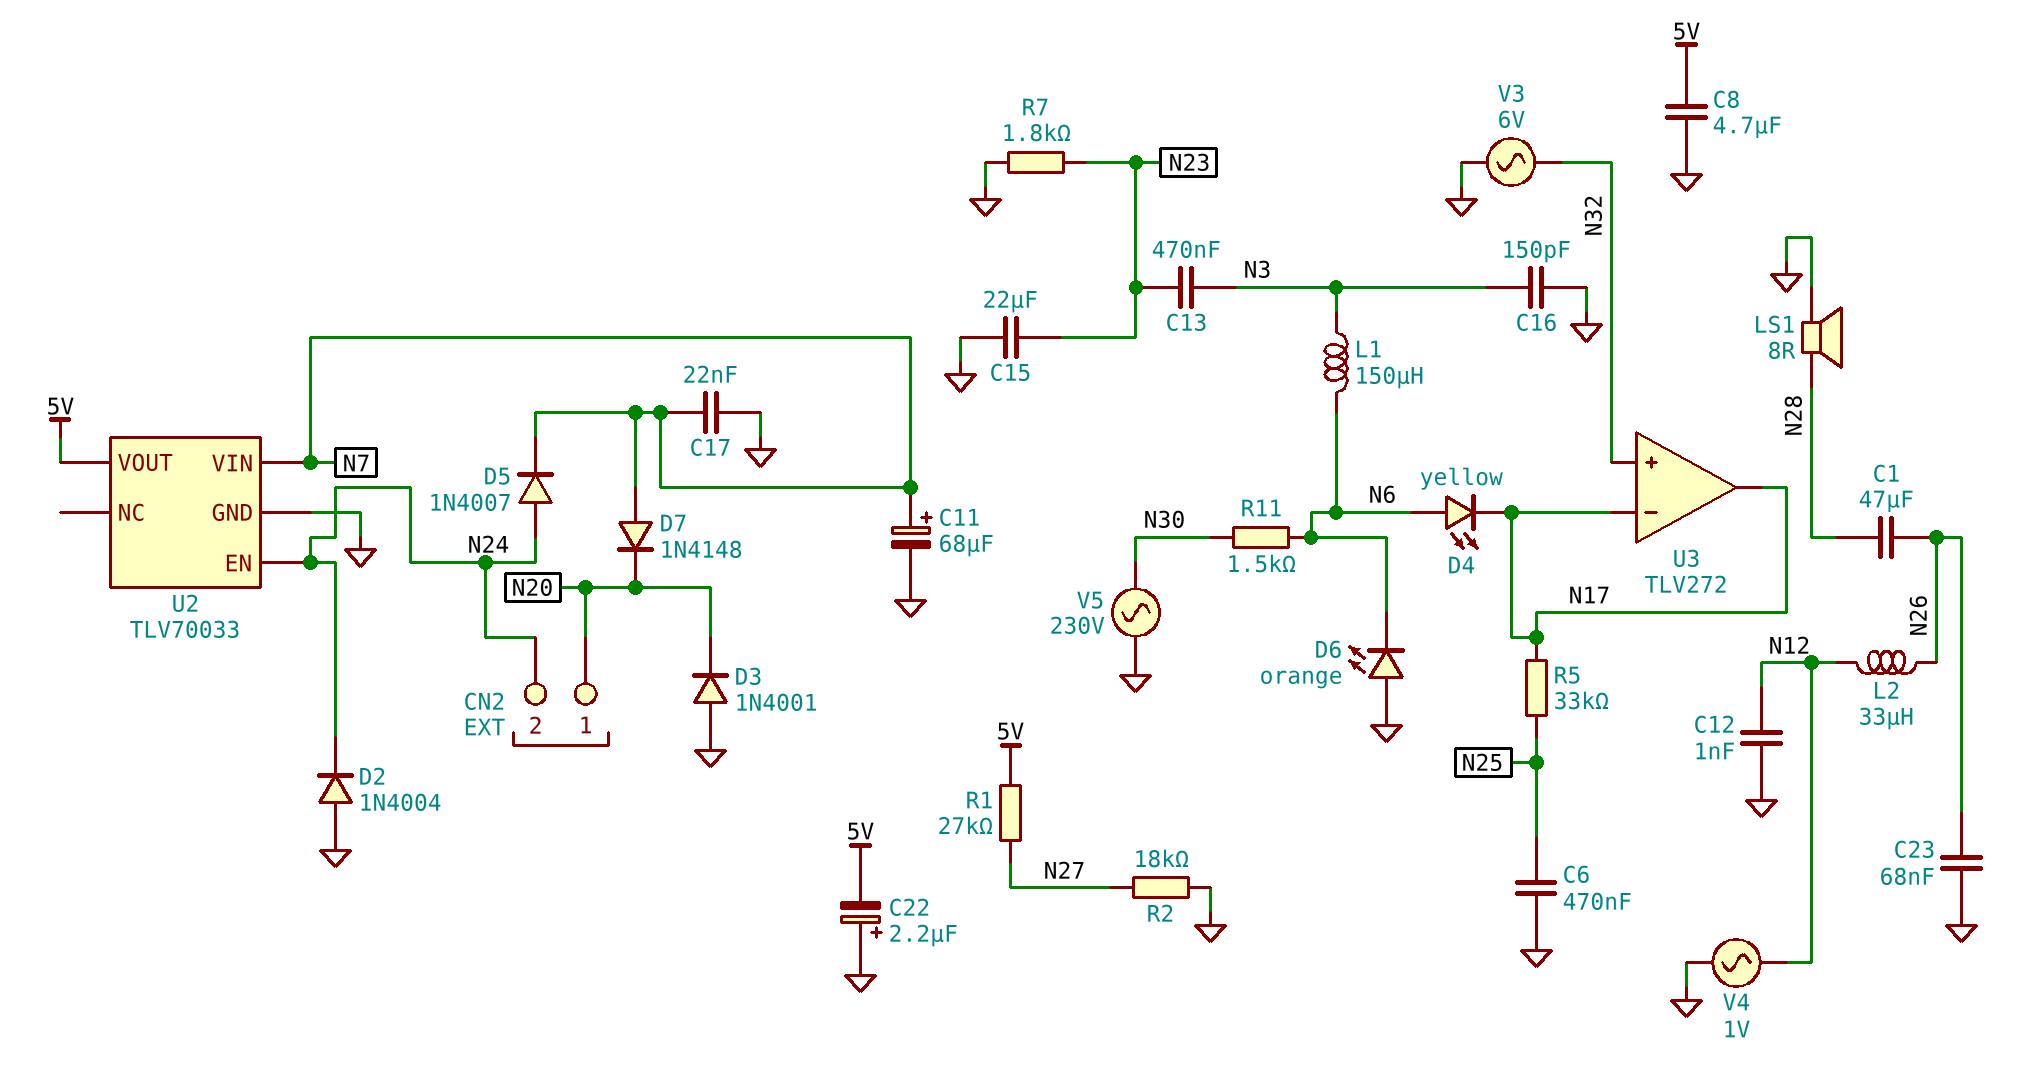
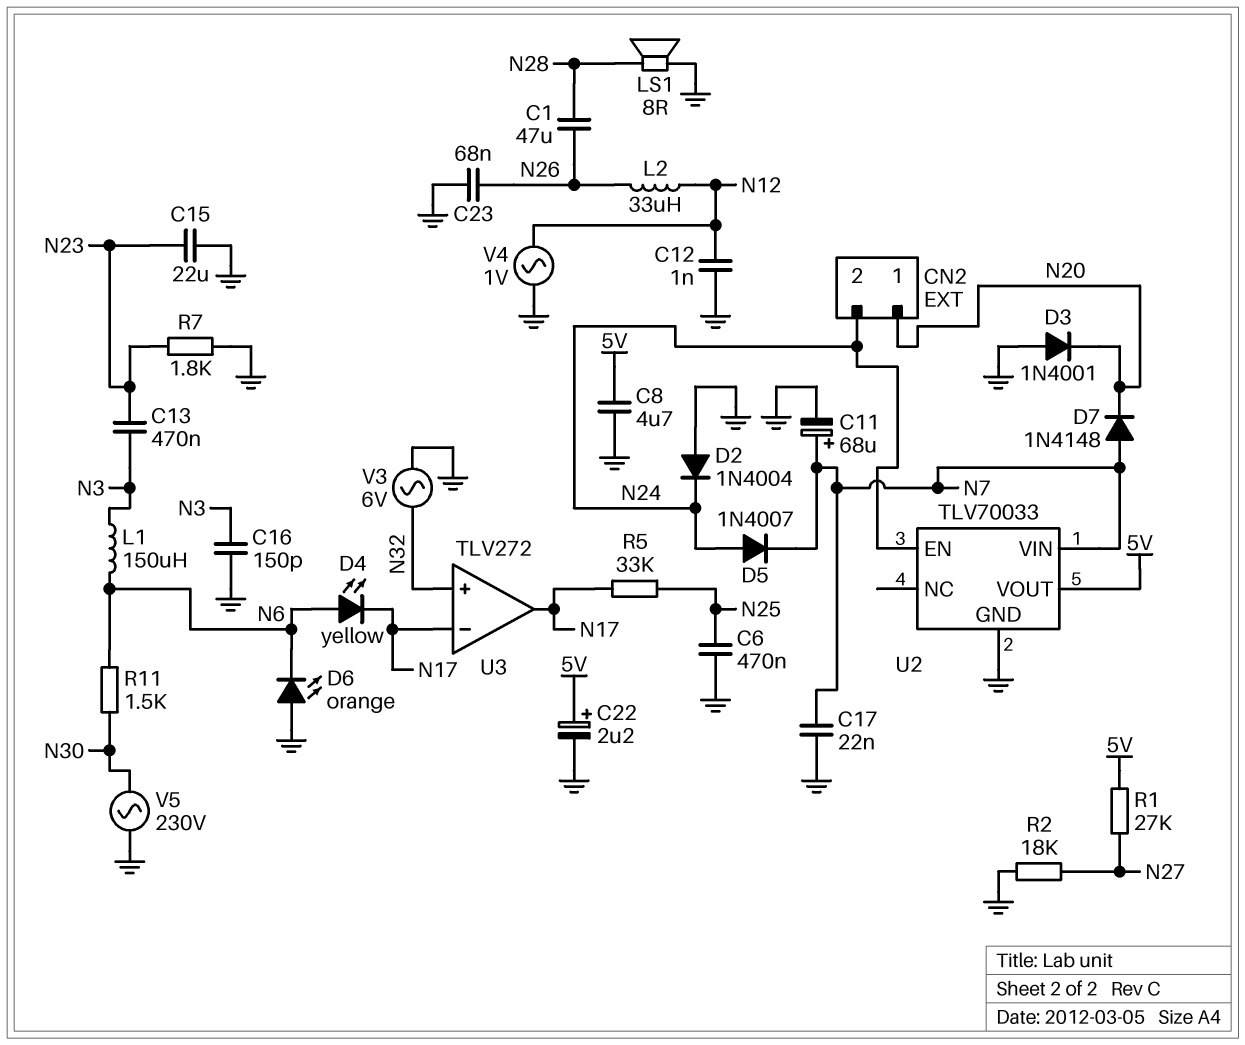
C22: 2.2uF (plus GND, minus 5V) -> 2.2uF (plus 5V, minus GND)

